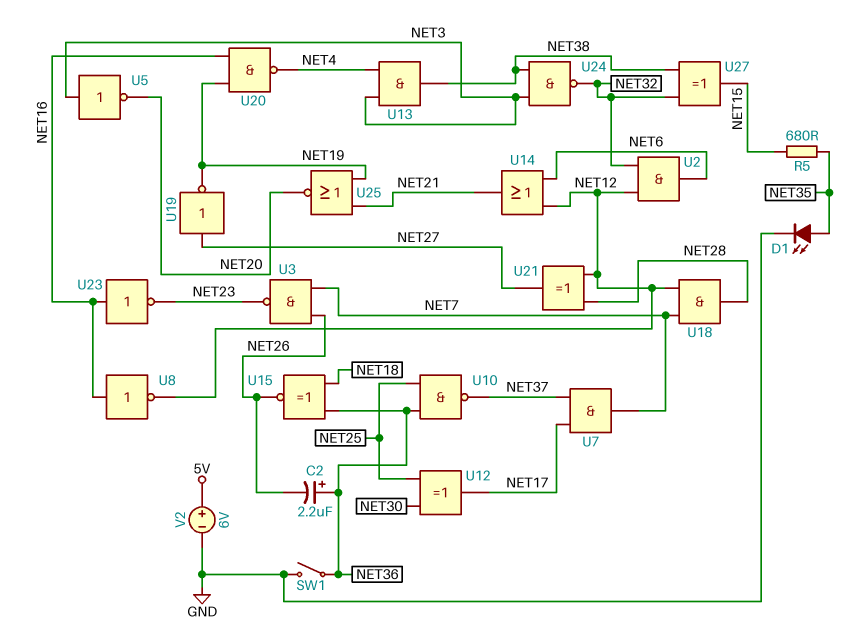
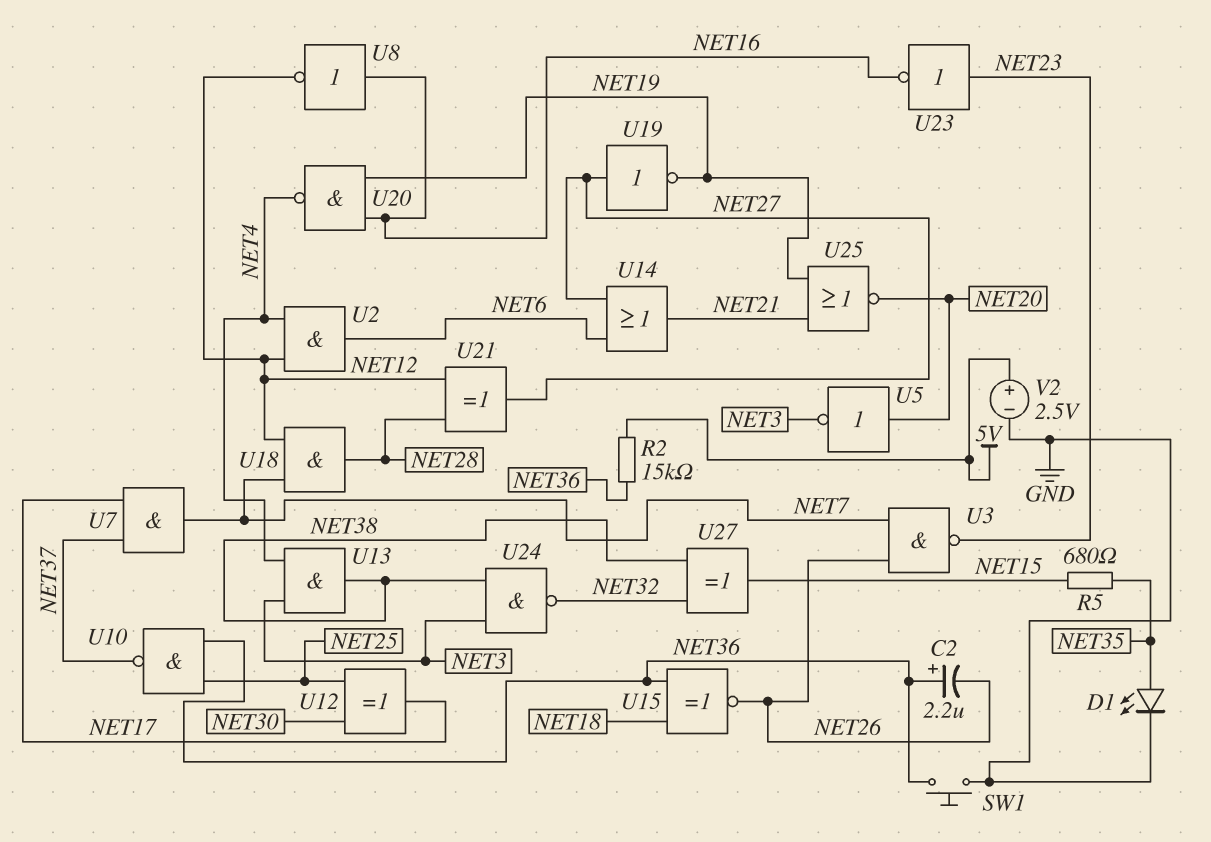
R2: none -> 15k (5V, NET36)
SW1: switch (GND, NET36) -> button (GND, NET36)
U2: AND (in NET12, in NET32, out NET6) -> AND (in NET4, in NET12, out NET6)
U5: NOT (in NET3, out NET20) -> NOT (in NET20, out NET3)
U14: OR (in NET6, in NET12, out NET21) -> OR (in NET6, in NET27, out NET21)
U23: NOT (in NET16, out NET23) -> NOT (in NET23, out NET16)
V2: 6V (plus 5V, minus GND) -> 2.5V (plus 5V, minus GND)

